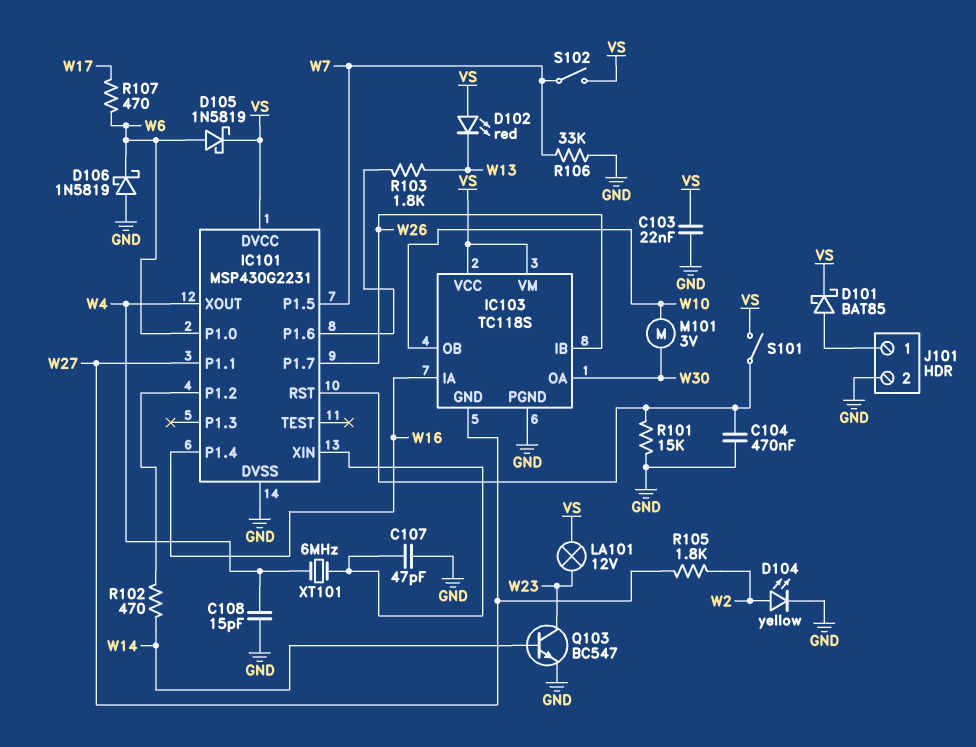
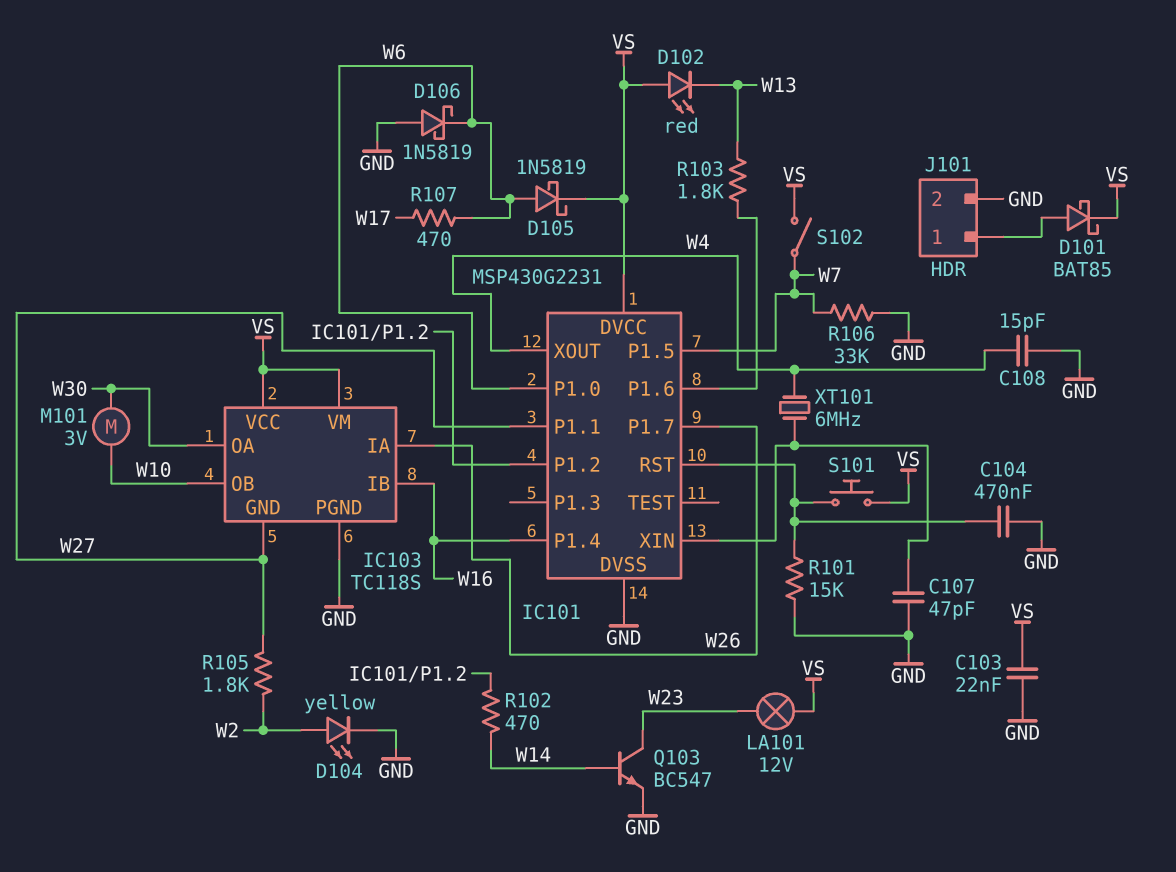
IC103 pin IA: W16 -> W26
IC103 pin IB: W26 -> W16
S101: switch (IC101/RST, VS) -> button (IC101/RST, VS)

